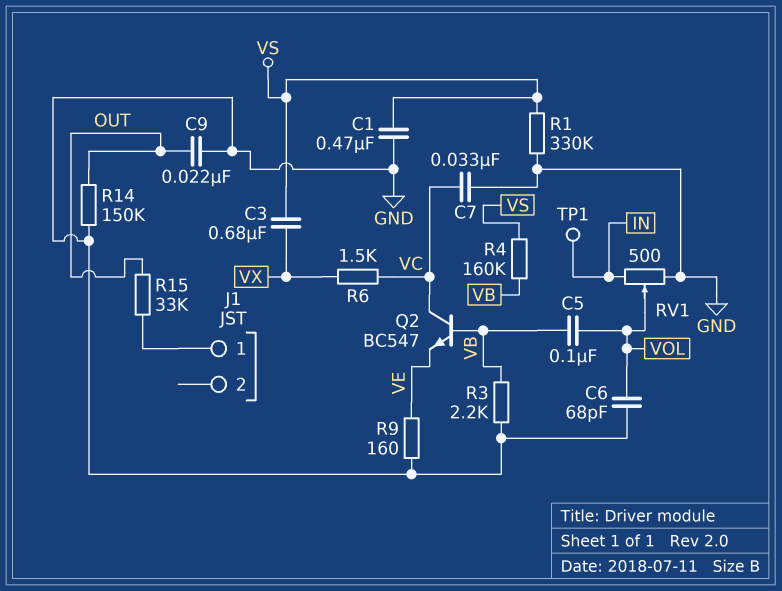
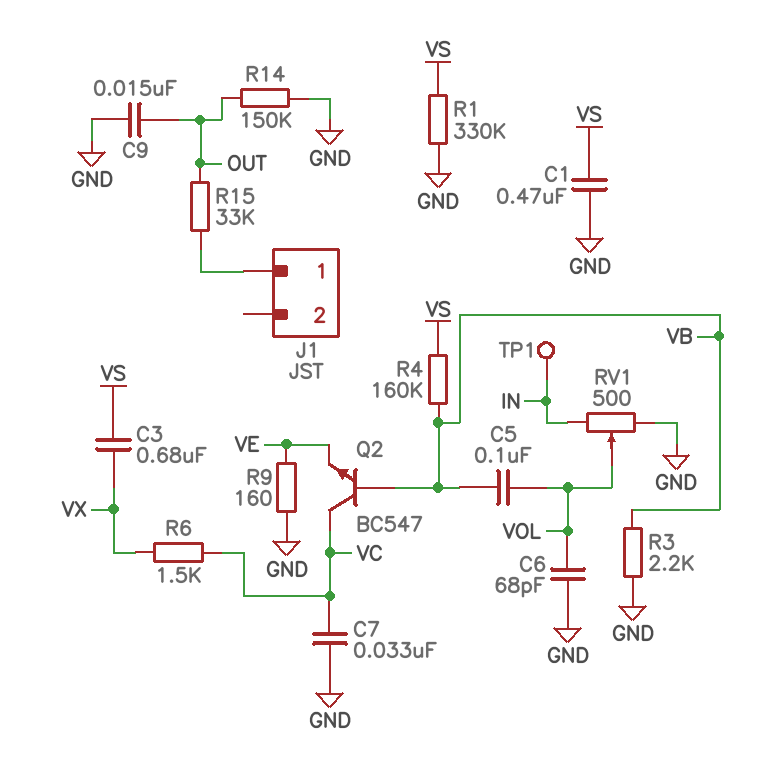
C9: 22nF (GND, OUT) -> 15nF (GND, OUT)

